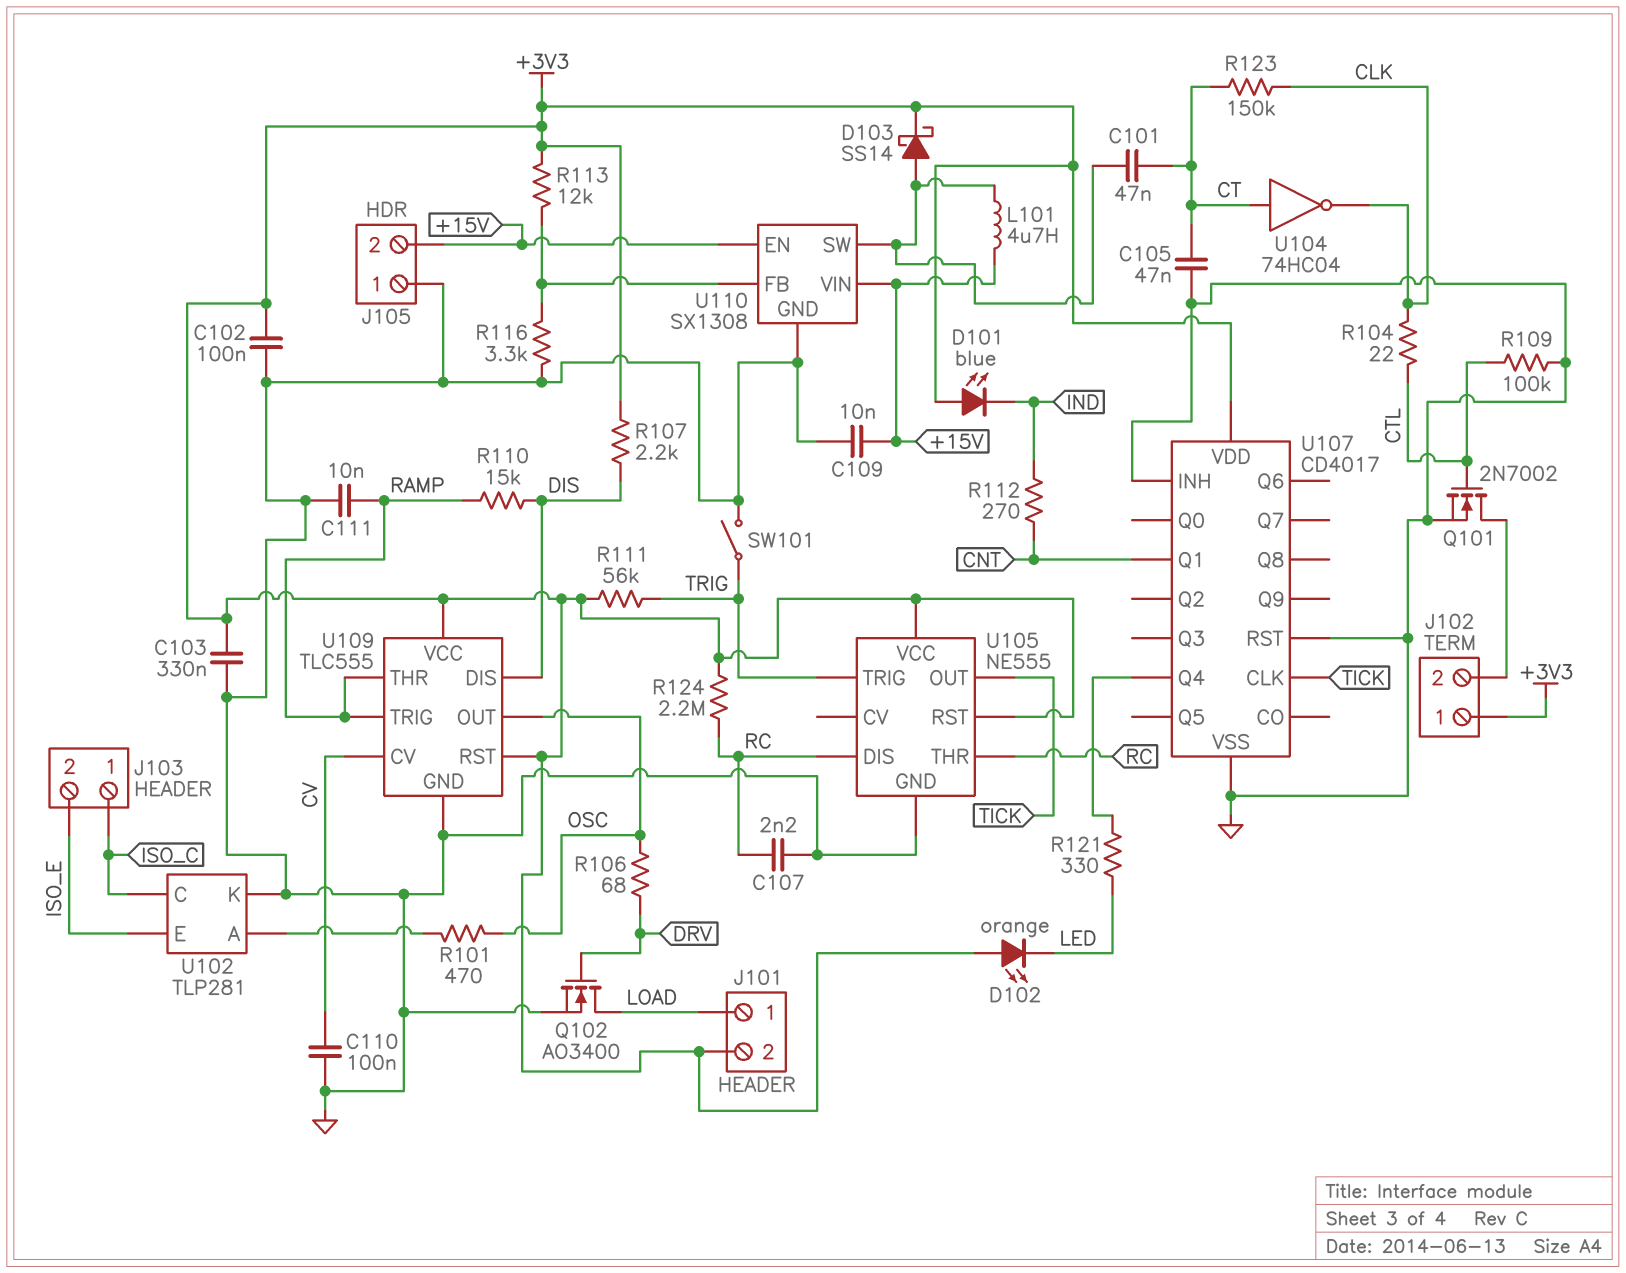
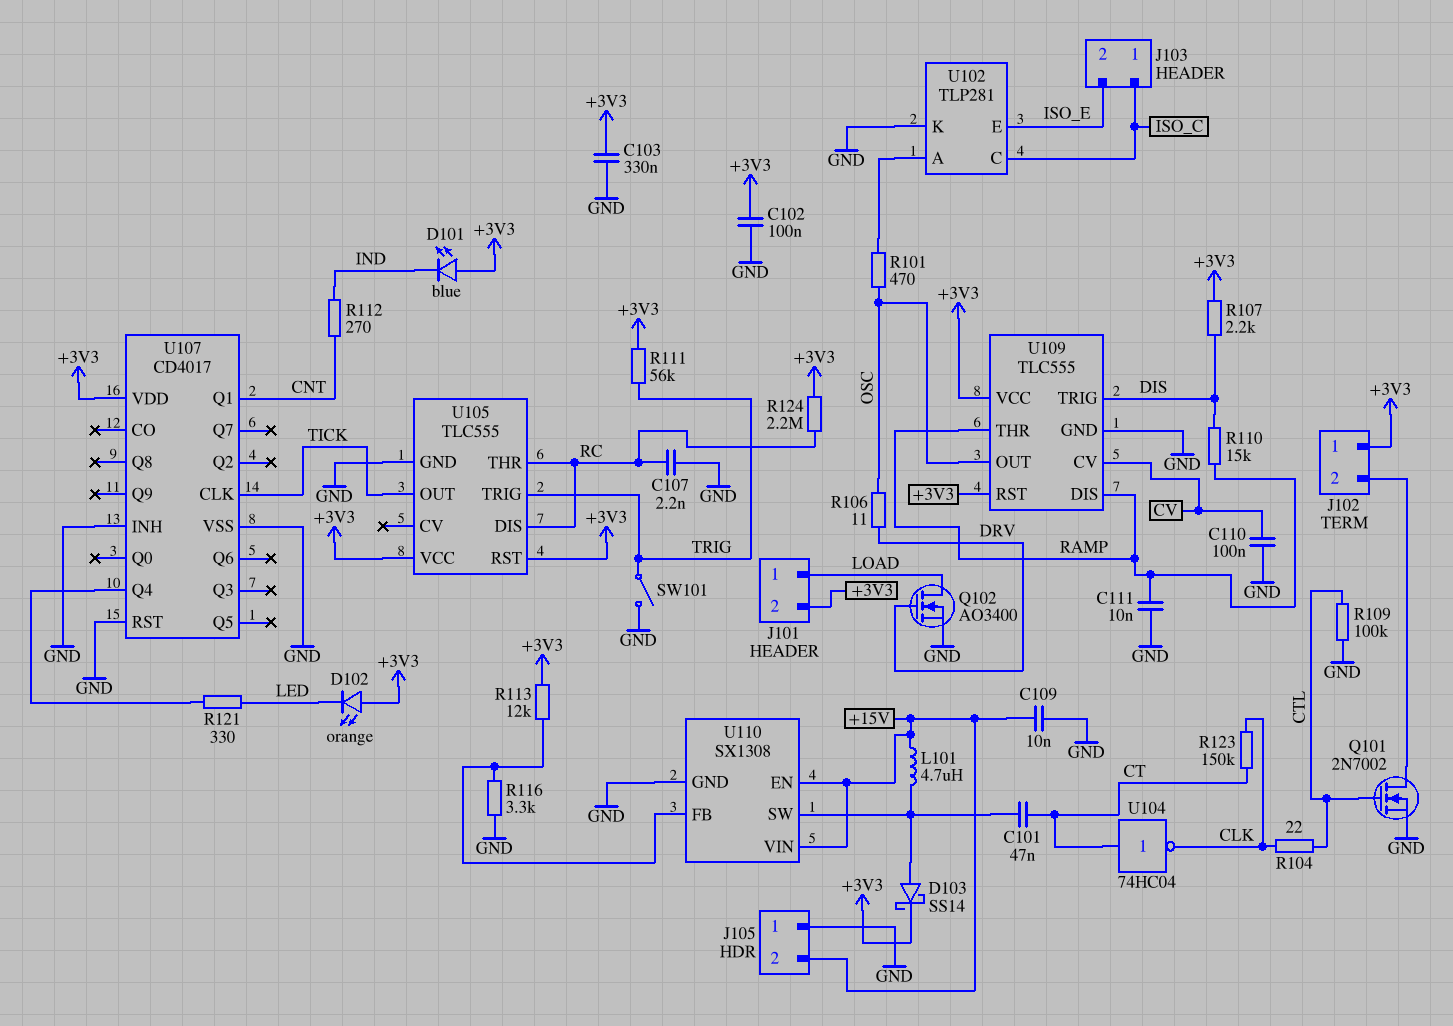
C105: 47nF (CT, GND) -> none
R106: 68 (DRV, OSC) -> 11 (DRV, OSC)
U105: NE555 -> TLC555
U109 pin DIS: DIS -> RAMP
U109 pin TRIG: RAMP -> DIS

